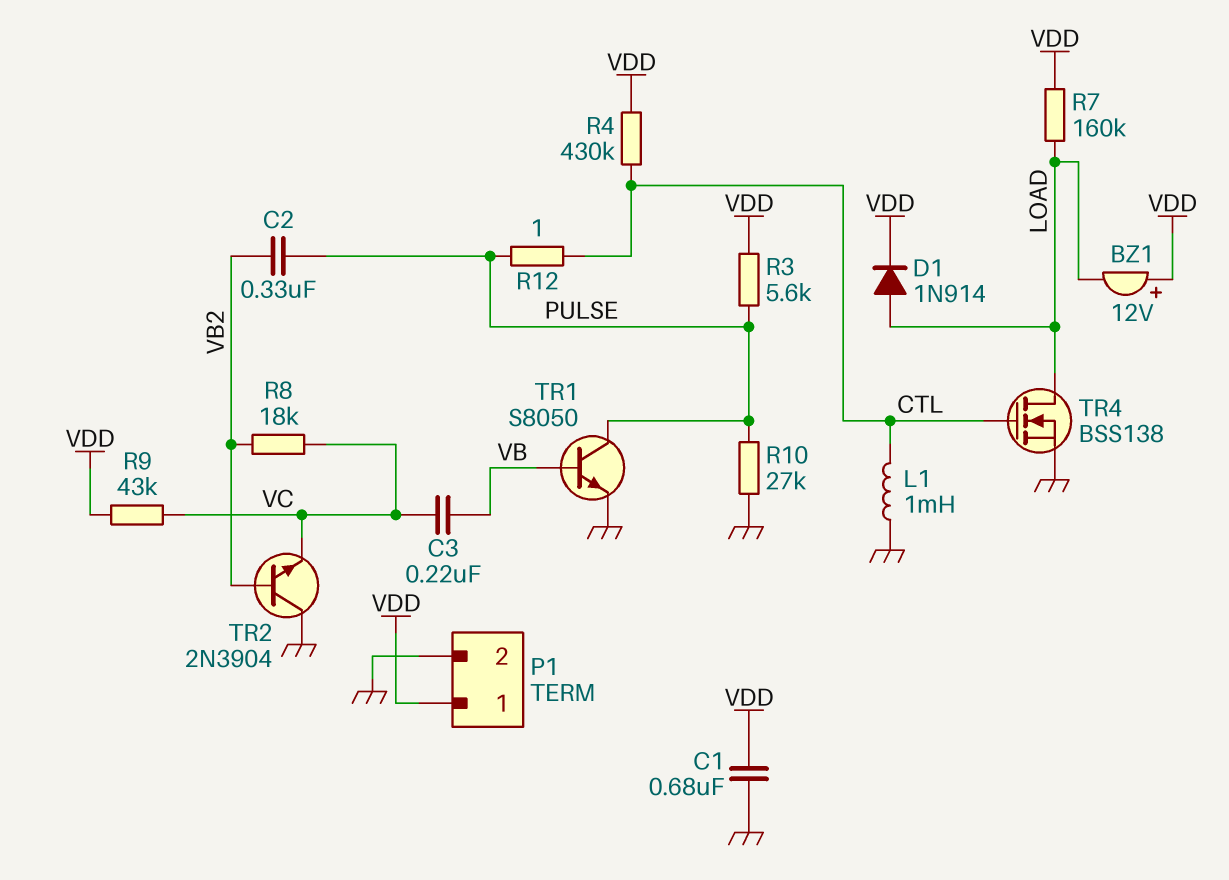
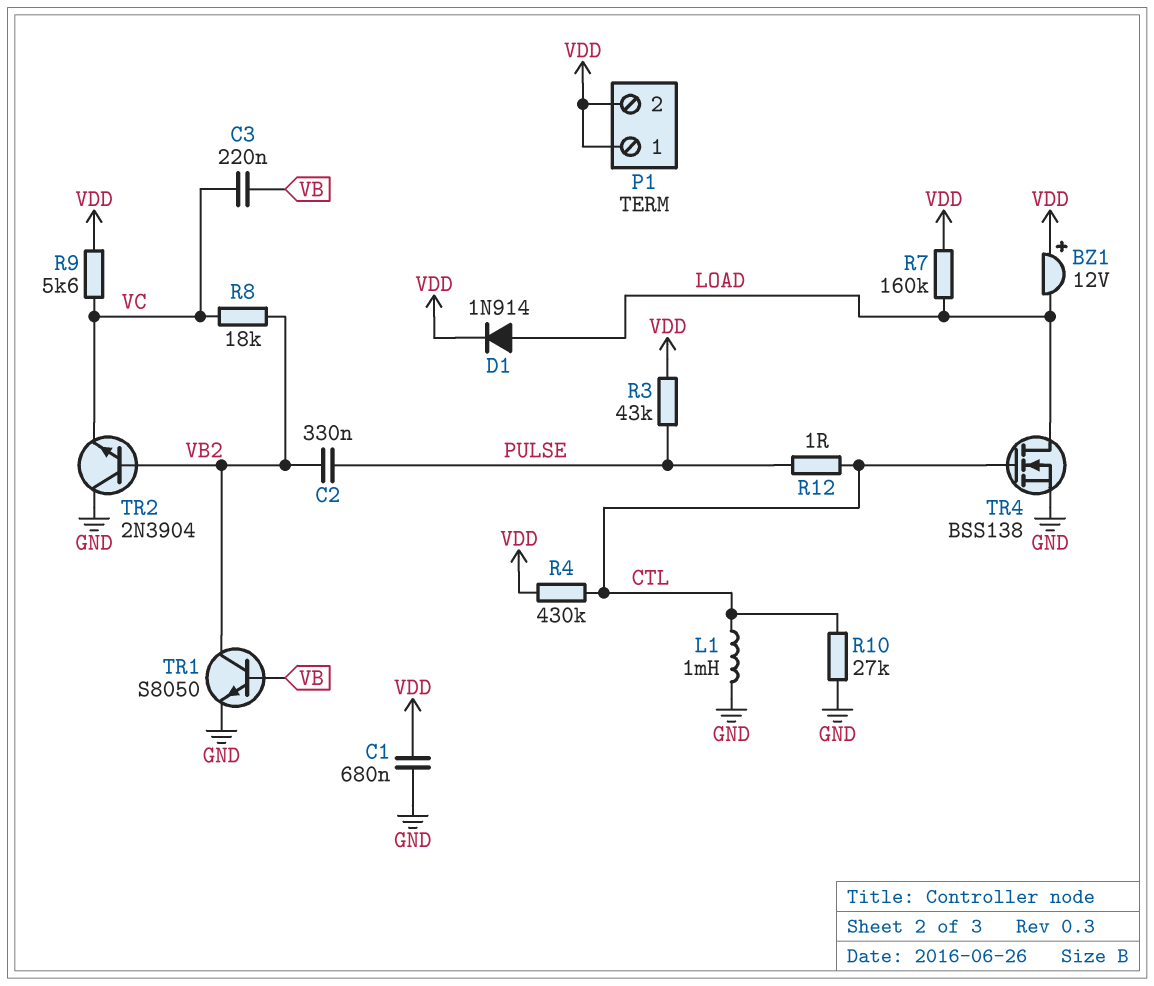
P1 pin 2: GND -> VDD
R3: 5.6k (PULSE, VDD) -> 43k (PULSE, VDD)
R9: 43k (VC, VDD) -> 5.6k (VC, VDD)
R10: 27k (GND, PULSE) -> 27k (CTL, GND)
TR1: NPN S8050 (B VB, C PULSE, E GND) -> NPN S8050 (B VB, C VB2, E GND)

